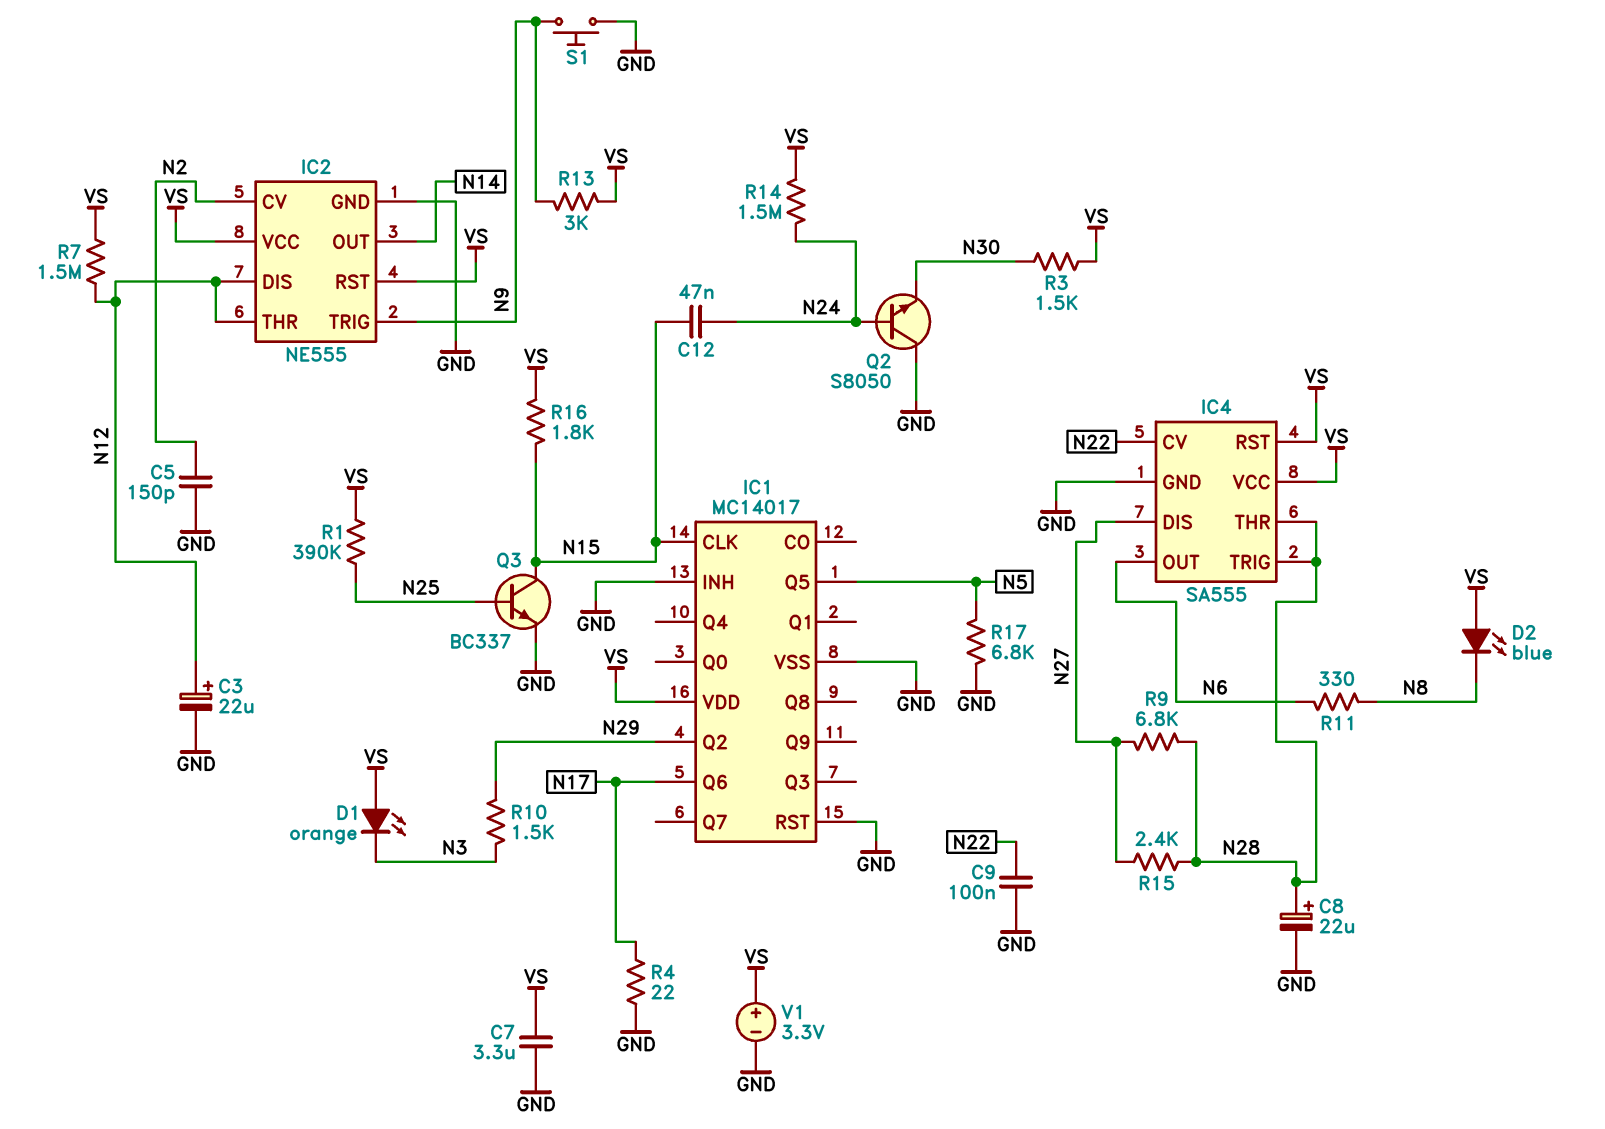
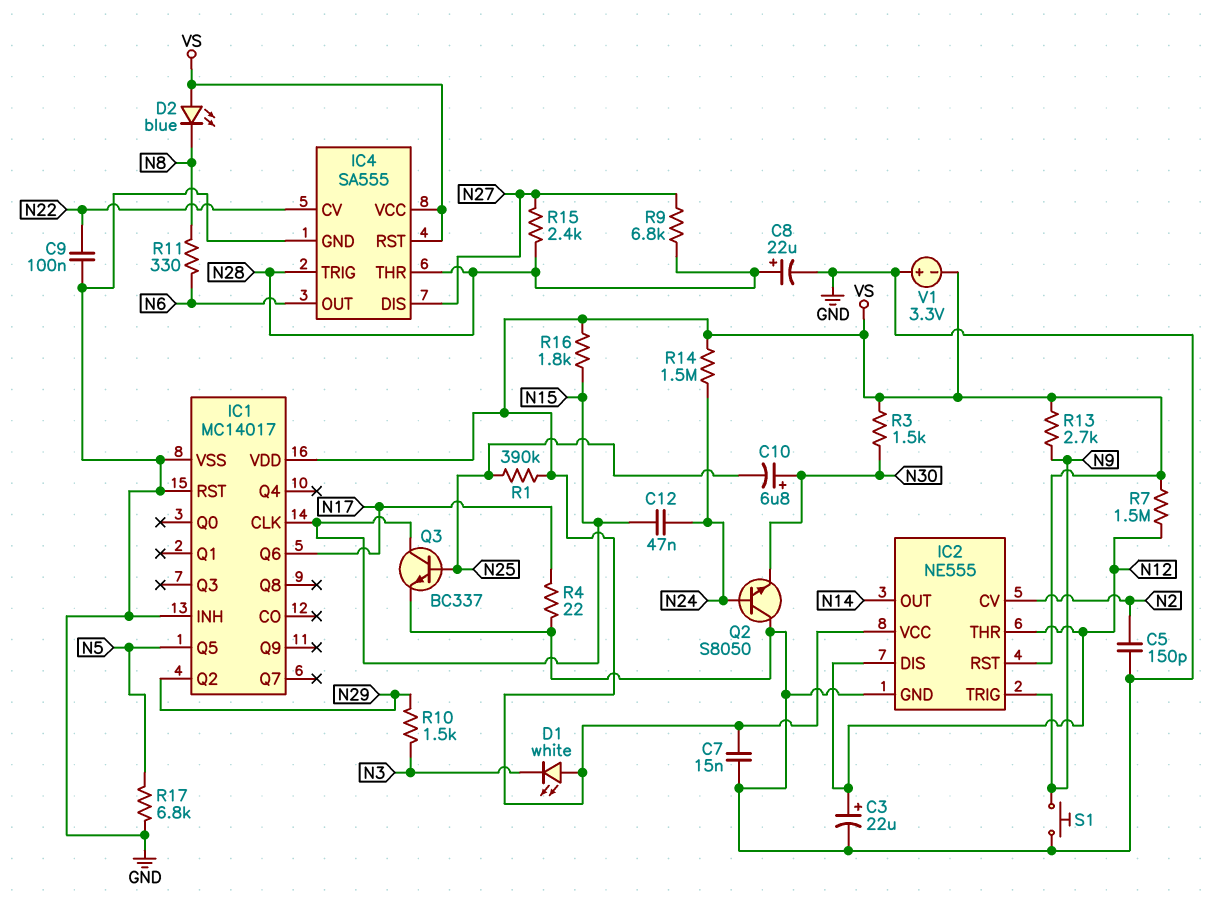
C7: 3.3uF (GND, VS) -> 15nF (GND, VS)
C10: none -> 6.8uF (plus N30, minus N25)
D1: LED orange (A VS, K N3) -> LED white (A VS, K N3)
R13: 3k (N9, VS) -> 2.7k (N9, VS)
V1: 3.3V (plus VS, minus GND) -> 3.3V (plus GND, minus VS)

